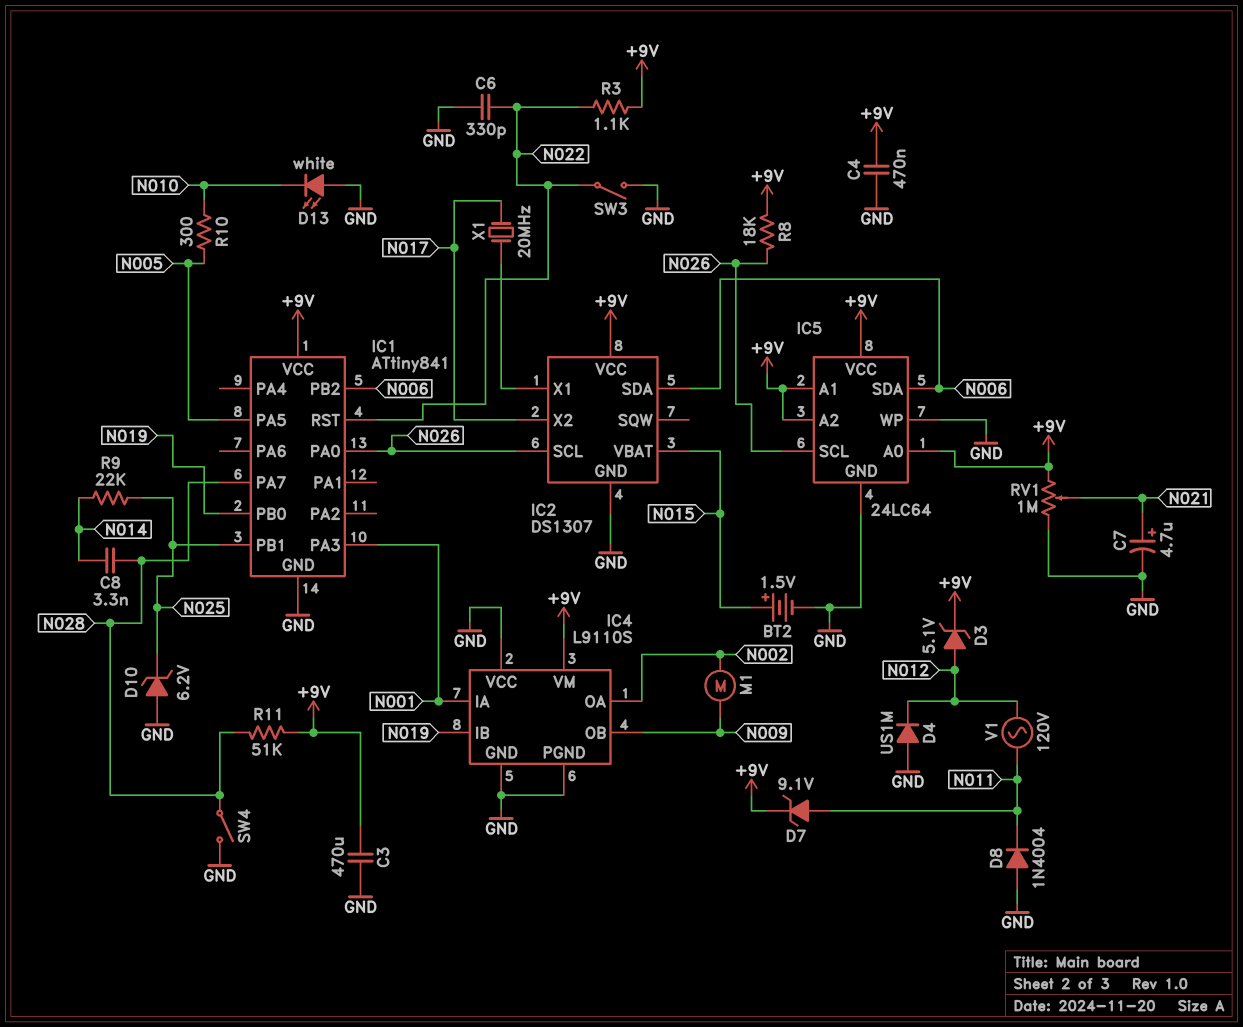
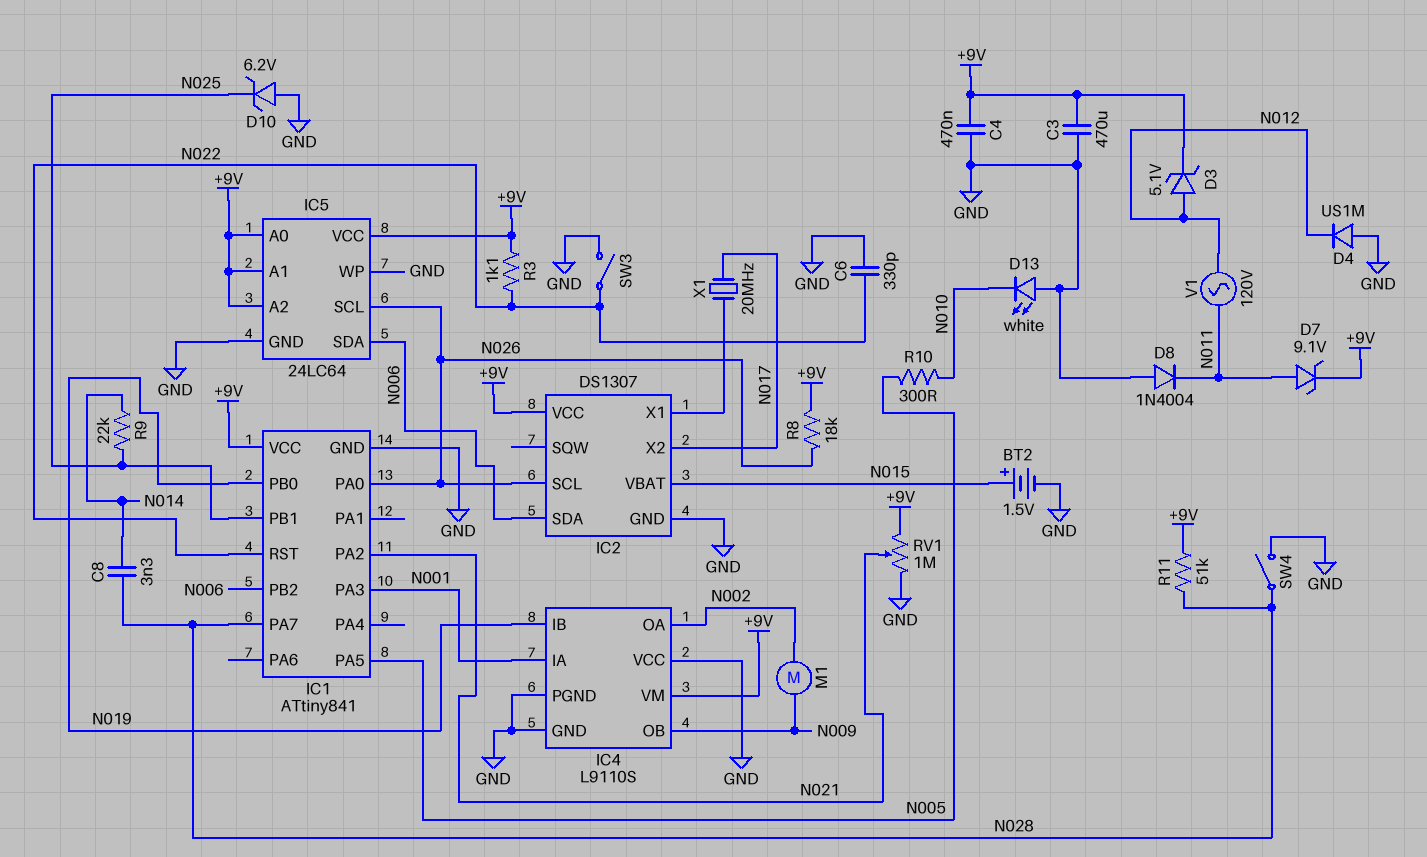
C7: 4.7uF (plus N021, minus GND) -> none
IC1 pin PA2: none -> N021

